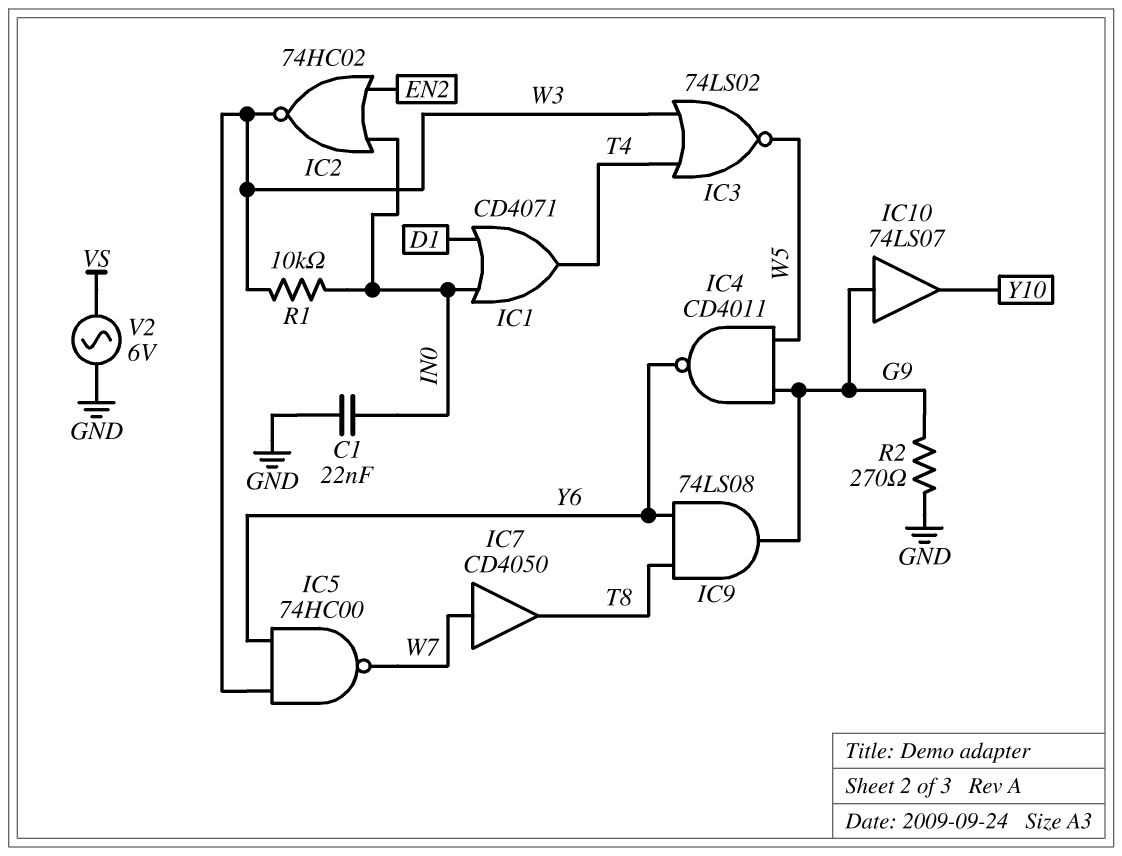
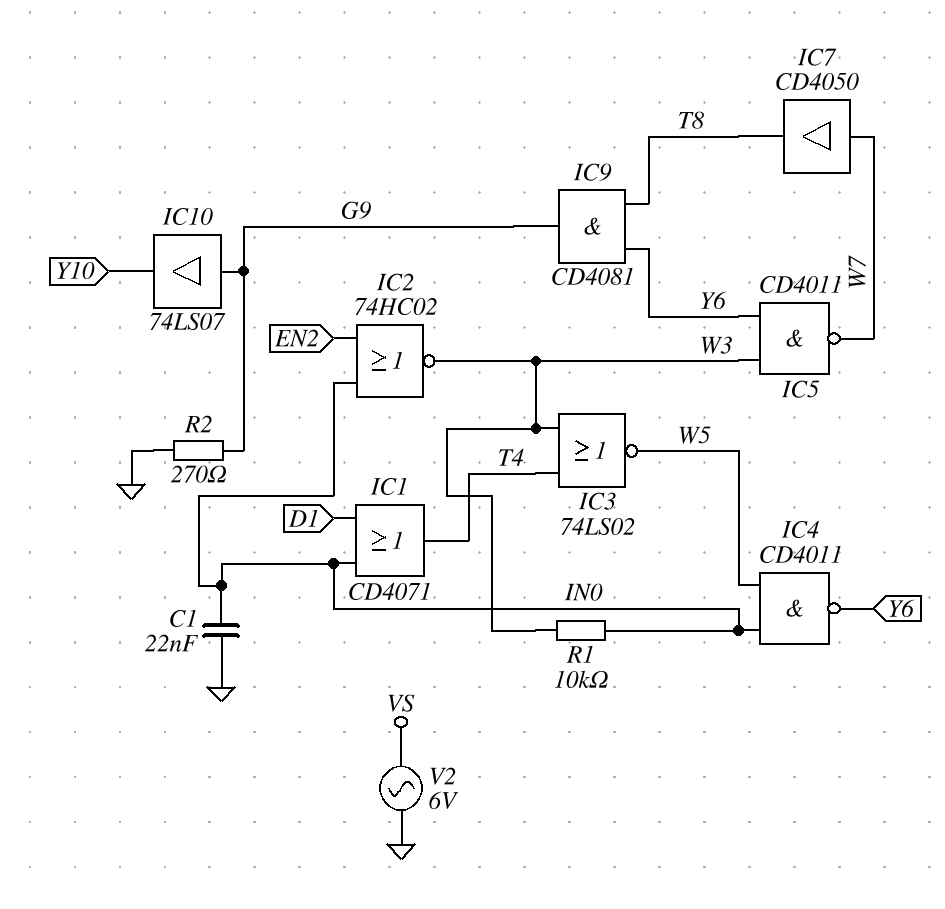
IC4: NAND CD4011 (in G9, in W5, out Y6) -> NAND CD4011 (in IN0, in W5, out Y6)
IC5: NAND 74HC00 (in W3, in Y6, out W7) -> NAND CD4011 (in W3, in Y6, out W7)
IC9: AND 74LS08 (in T8, in Y6, out G9) -> AND CD4081 (in T8, in Y6, out G9)

